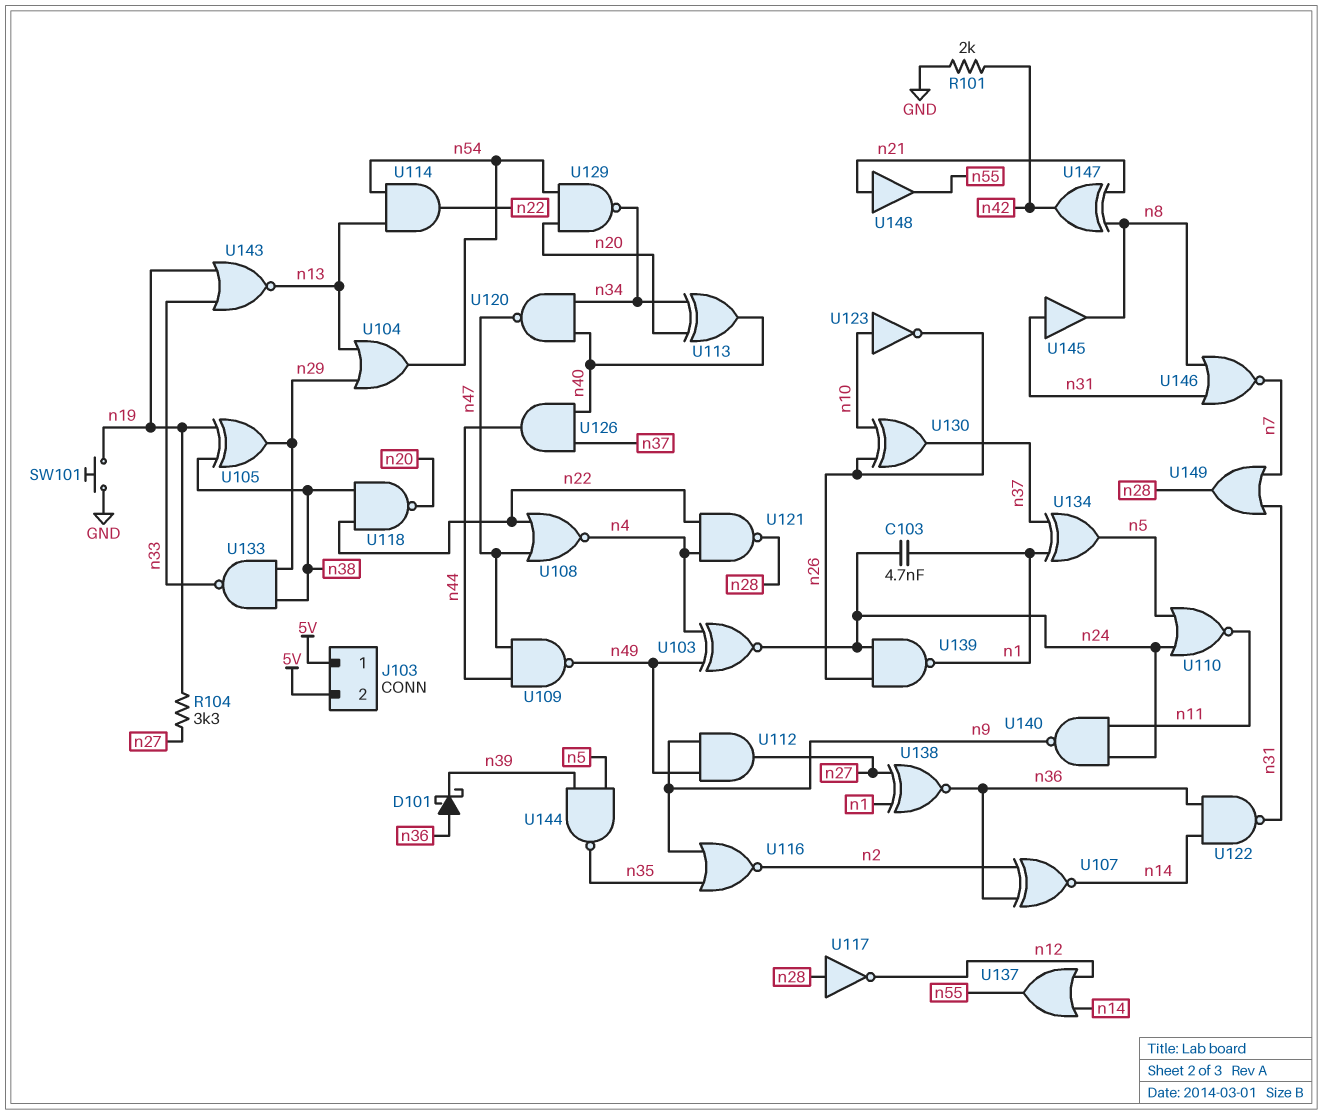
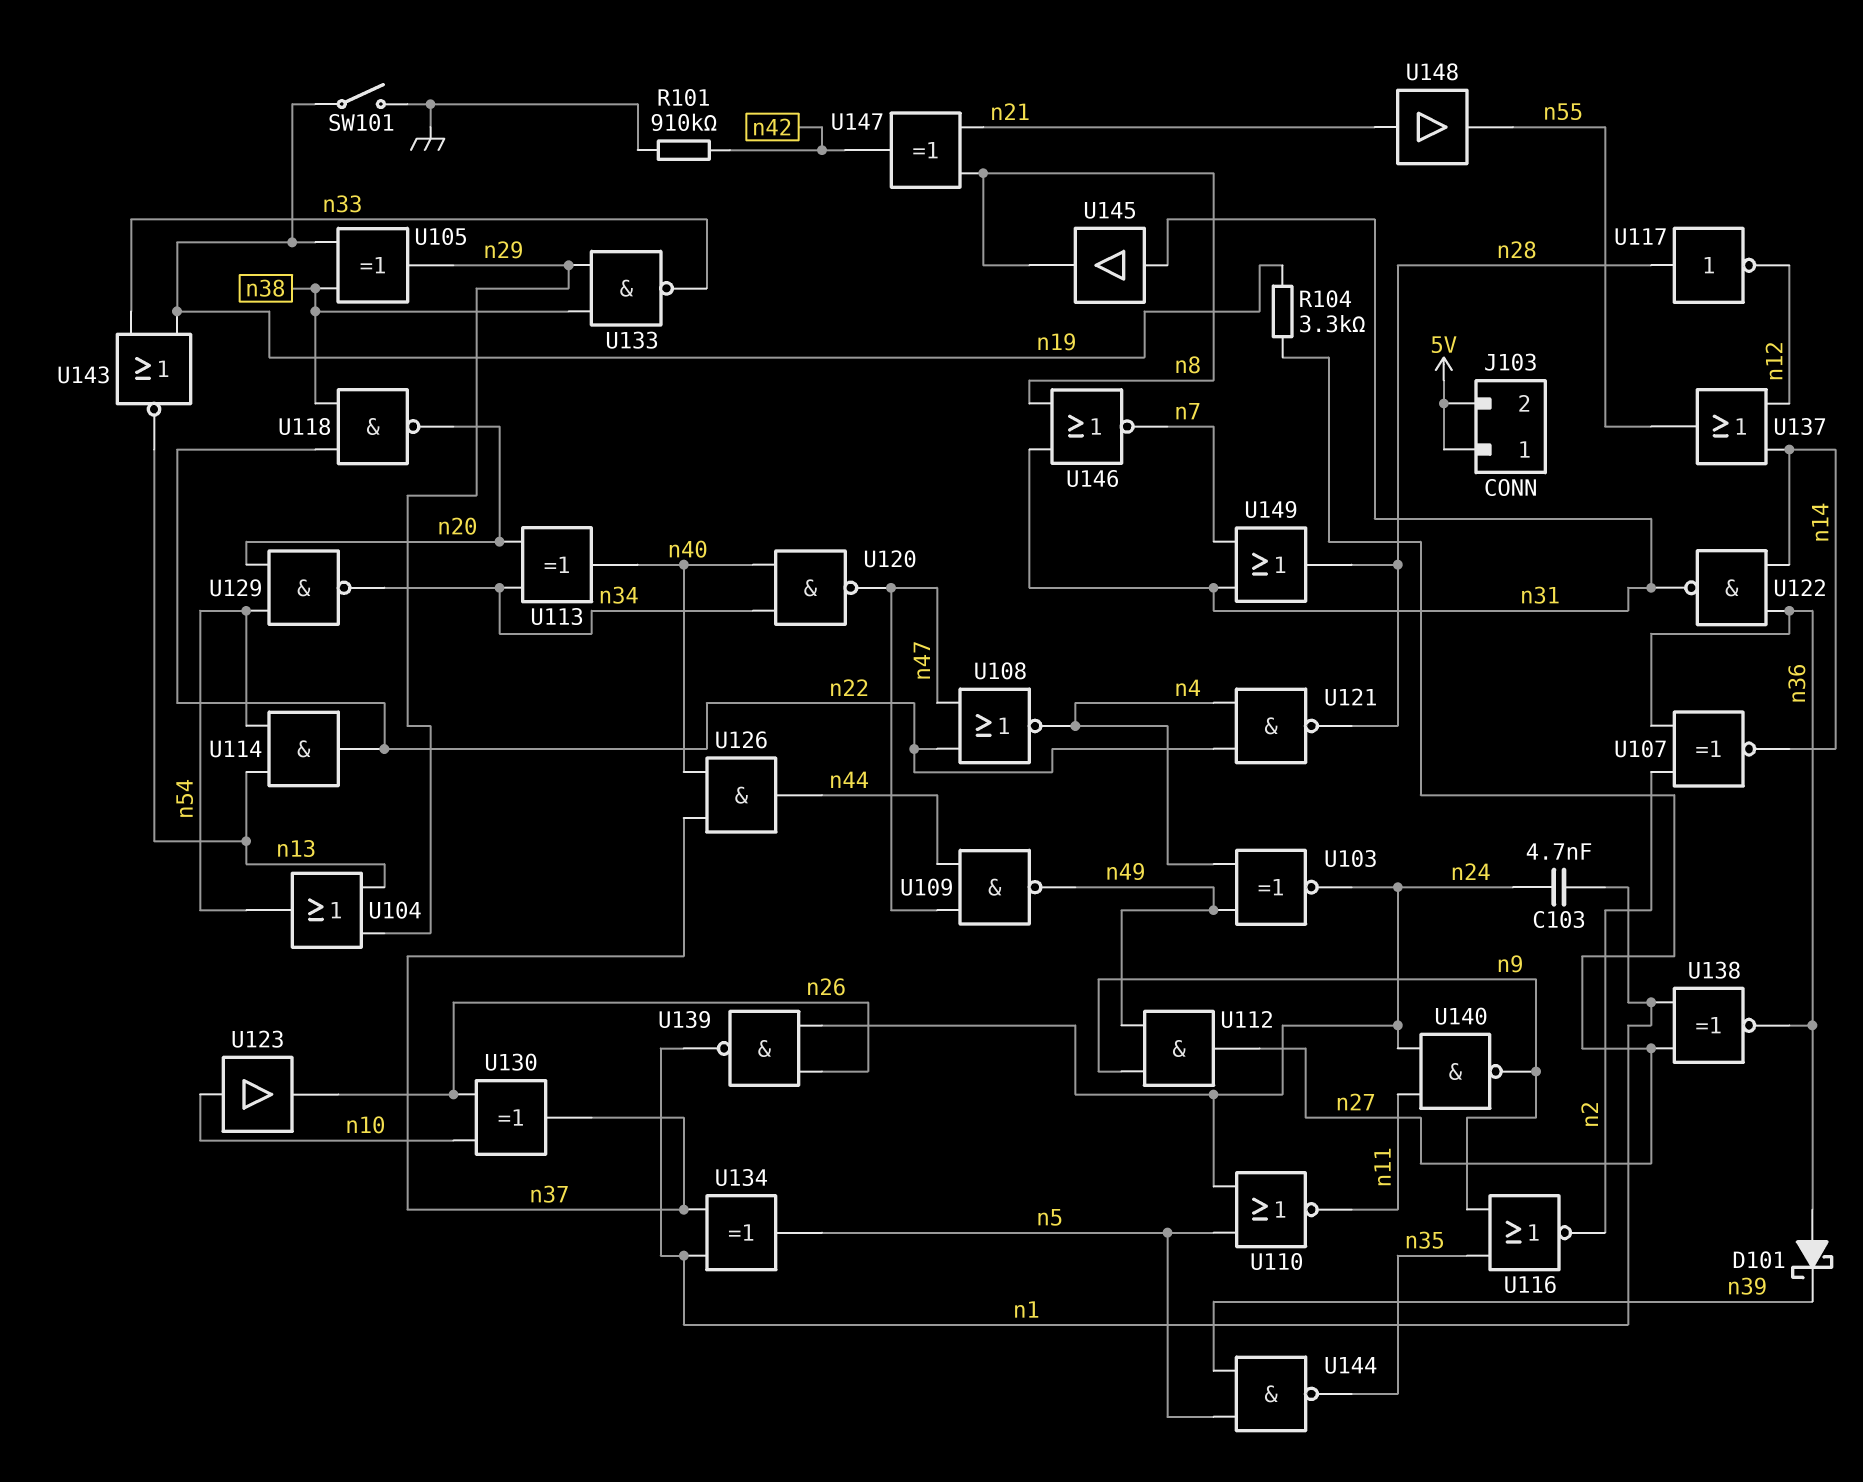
R101: 2k (GND, n42) -> 910k (GND, n42)
SW101: button (GND, n19) -> switch (GND, n19)
U123: NOT (in n10, out n26) -> buffer (in n10, out n26)

